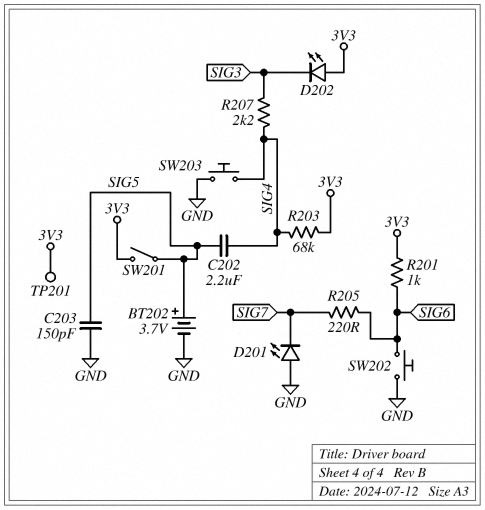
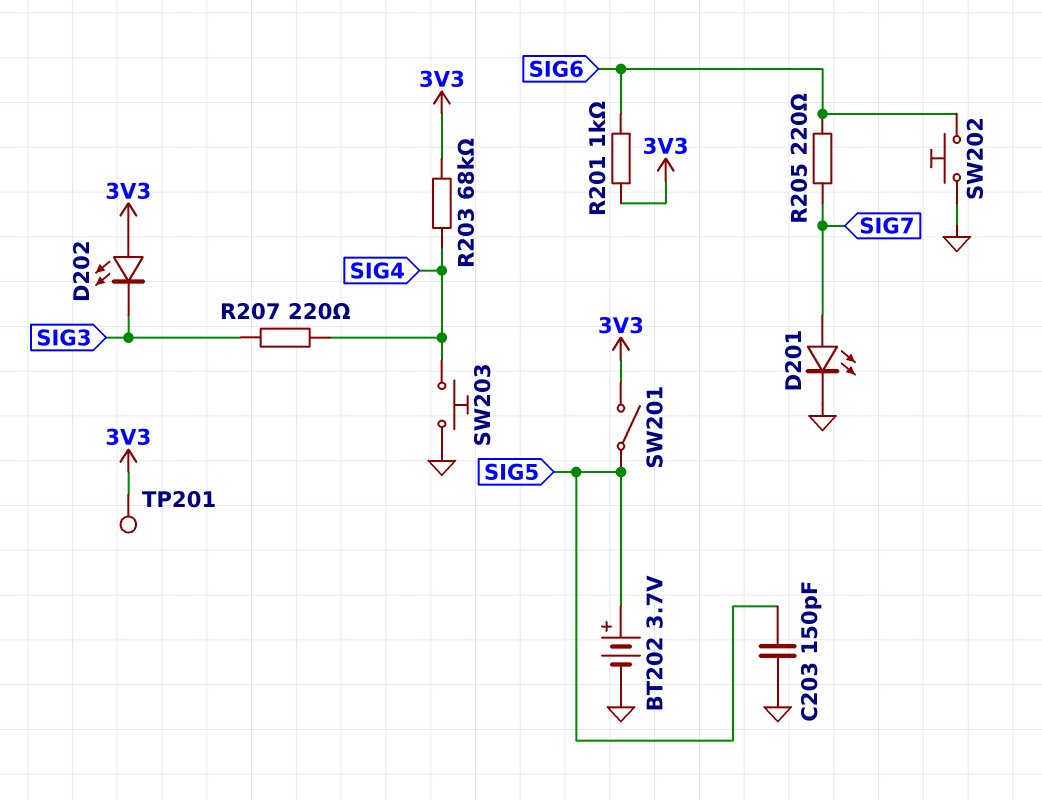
C202: 2.2uF (SIG4, SIG5) -> none
D201: LED (A GND, K SIG7) -> LED (A SIG7, K GND)
R207: 2.2k (SIG3, SIG4) -> 220 (SIG3, SIG4)

